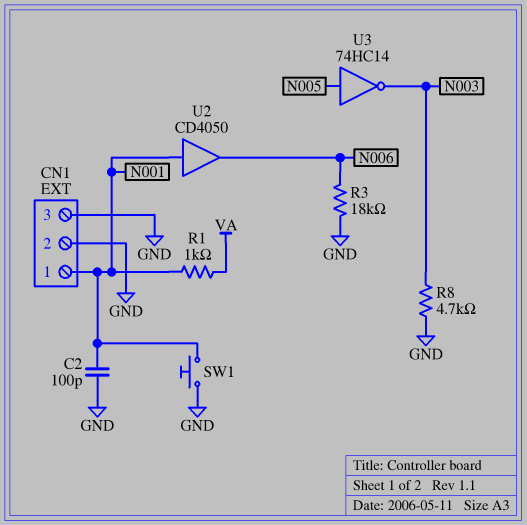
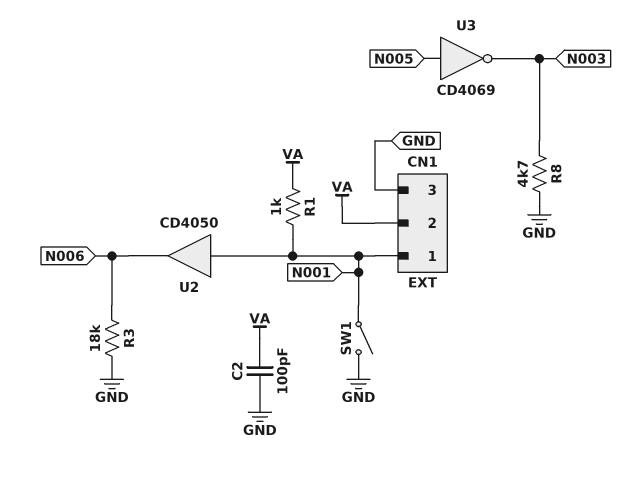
C2: 100pF (GND, N001) -> 100pF (GND, VA)
CN1 pin 2: GND -> VA
SW1: button (GND, N001) -> switch (GND, N001)
U3: NOT 74HC14 (in N005, out N003) -> NOT CD4069 (in N005, out N003)

